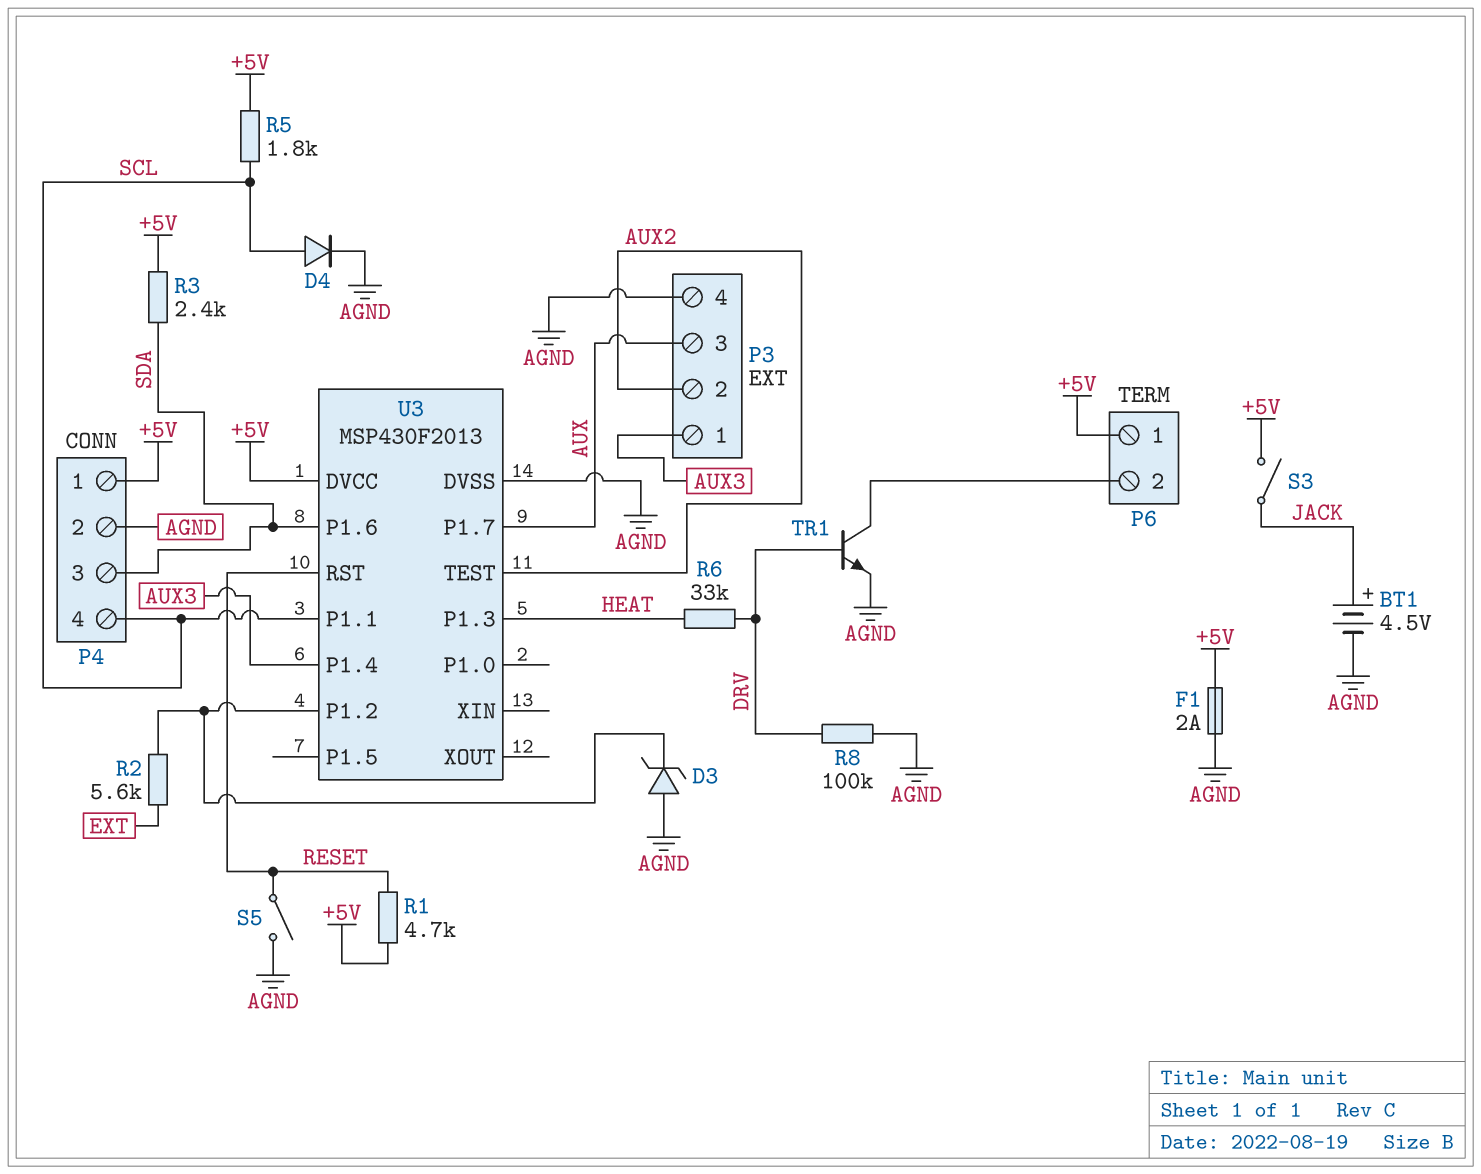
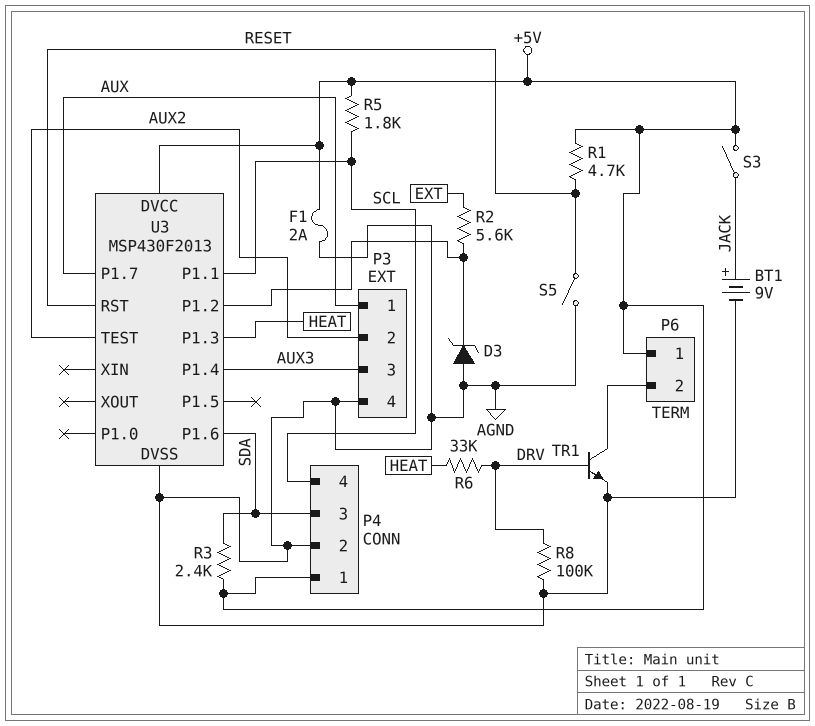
BT1: 4.5V (plus JACK, minus AGND) -> 9V (plus JACK, minus AGND)
D4: diode (A SCL, K AGND) -> none
P3 pin 1: AUX3 -> AUX
P3 pin 3: AUX -> AUX3

